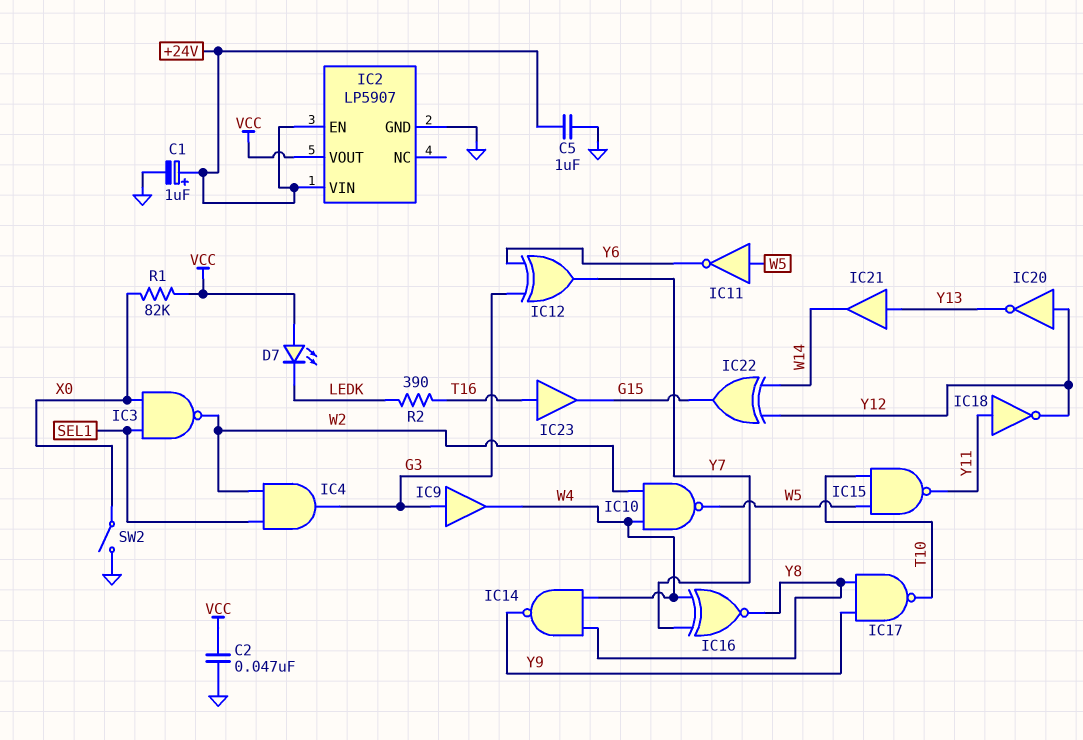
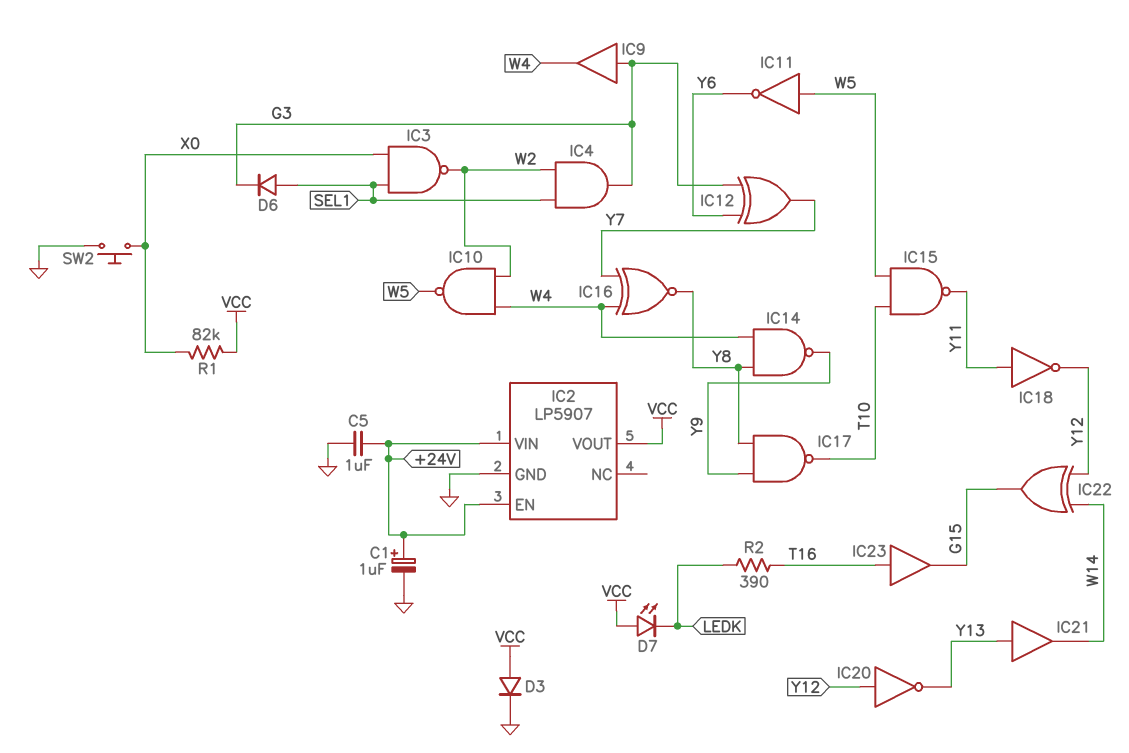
C2: 47nF (GND, VCC) -> none
D3: none -> diode (A VCC, K GND)
D6: none -> diode (A SEL1, K G3)
SW2: switch (GND, X0) -> button (GND, X0)

